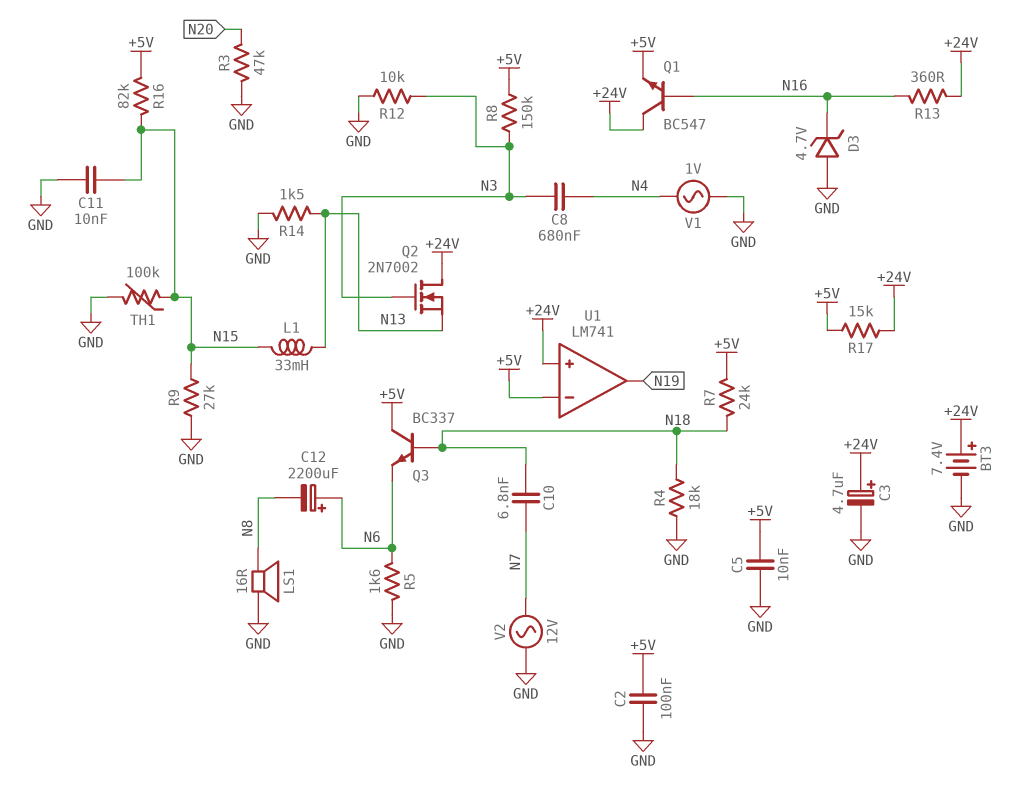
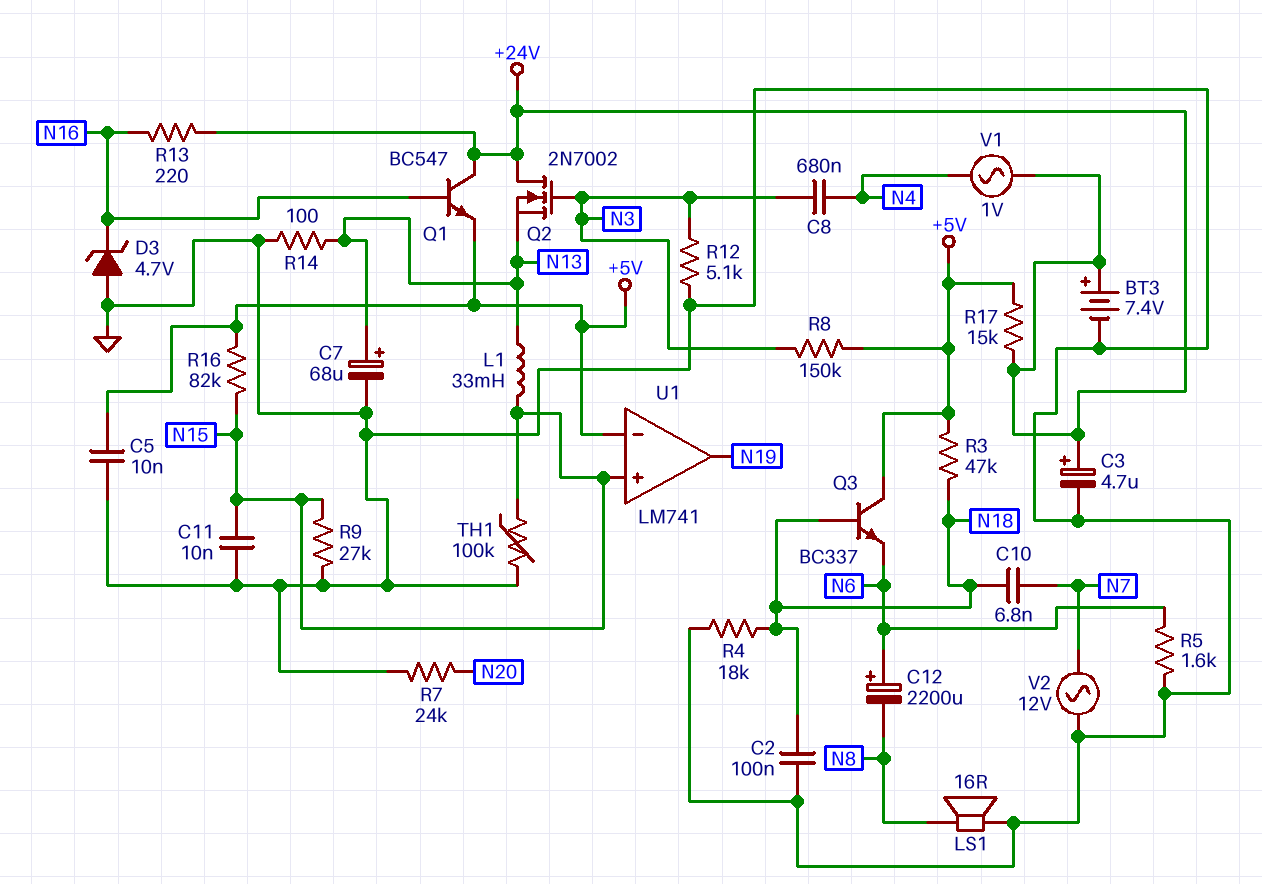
C2: 100nF (+5V, GND) -> 100nF (GND, N18)
C7: none -> 68uF (plus N13, minus GND)
R3: 47k (GND, N20) -> 47k (+5V, N18)
R7: 24k (+5V, N18) -> 24k (GND, N20)
R12: 10k (GND, N3) -> 5.1k (GND, N3)
R13: 360 (+24V, N16) -> 220 (+24V, N16)
R14: 1.5k (GND, N13) -> 100 (GND, N13)
U1 pin in+: +24V -> N15
V1: AC 1V (GND, N4) -> AC 1V (+24V, N4)

